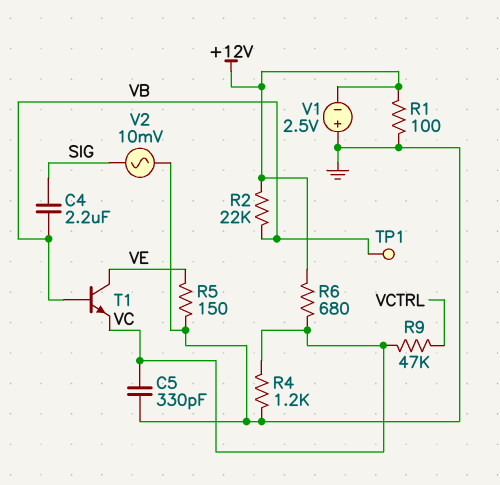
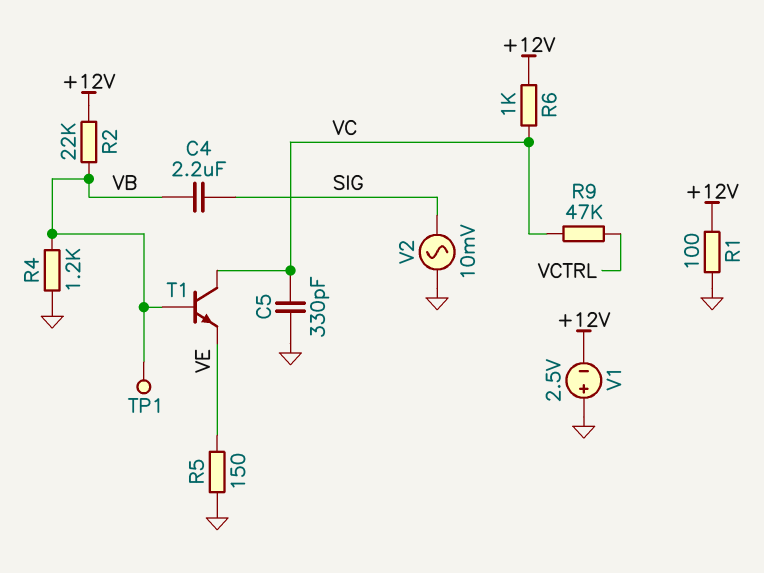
R4: 1.2k (GND, VC) -> 1.2k (GND, VB)
R6: 680 (+12V, VC) -> 1k (+12V, VC)
T1: NPN (B VB, C VE, E VC) -> NPN (B VB, C VC, E VE)

